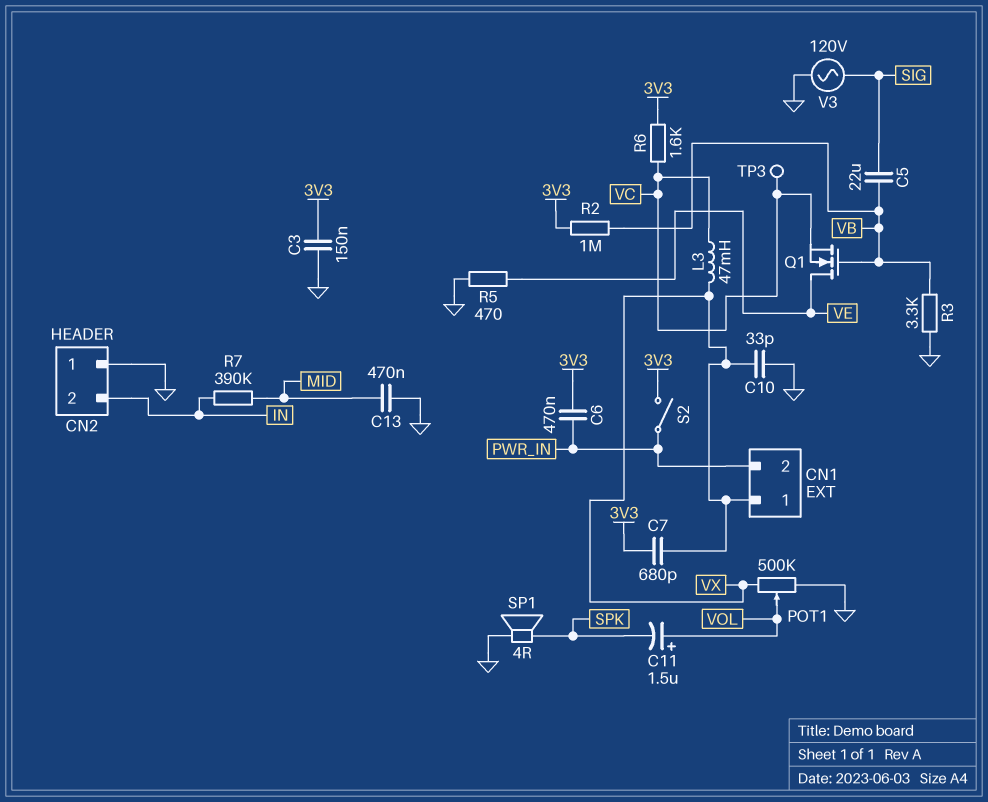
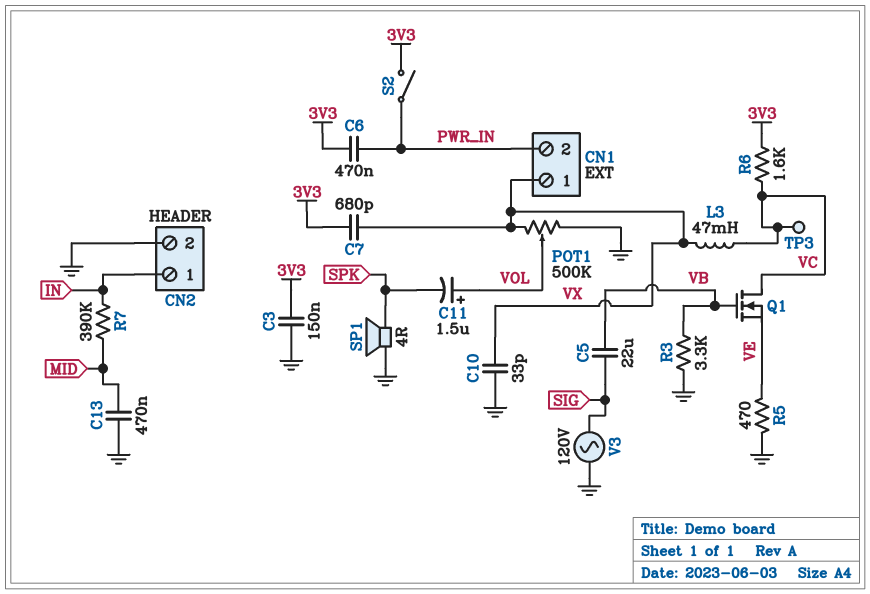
CN2 pin 1: GND -> IN
CN2 pin 2: IN -> GND
Q1: NMOS (G VB, D VE, S VC) -> NMOS (G VB, D VC, S VE)
R2: 1M (3V3, VB) -> none

